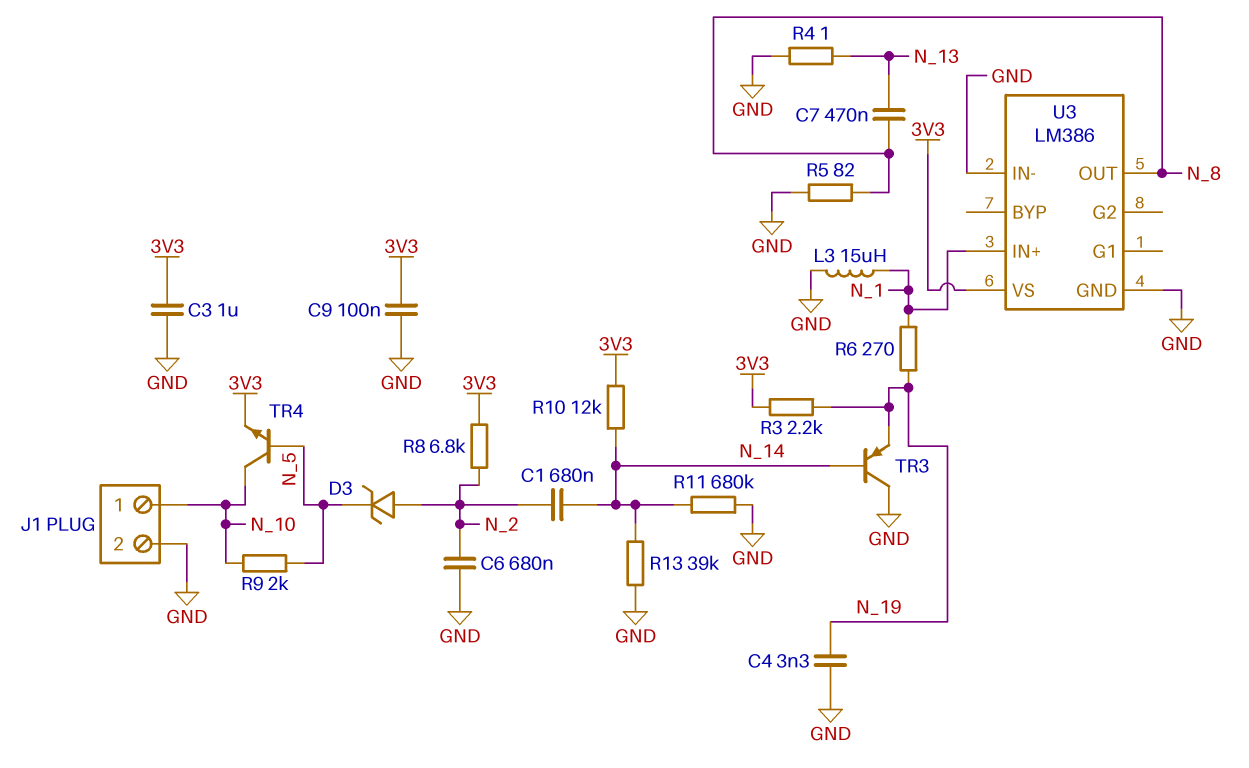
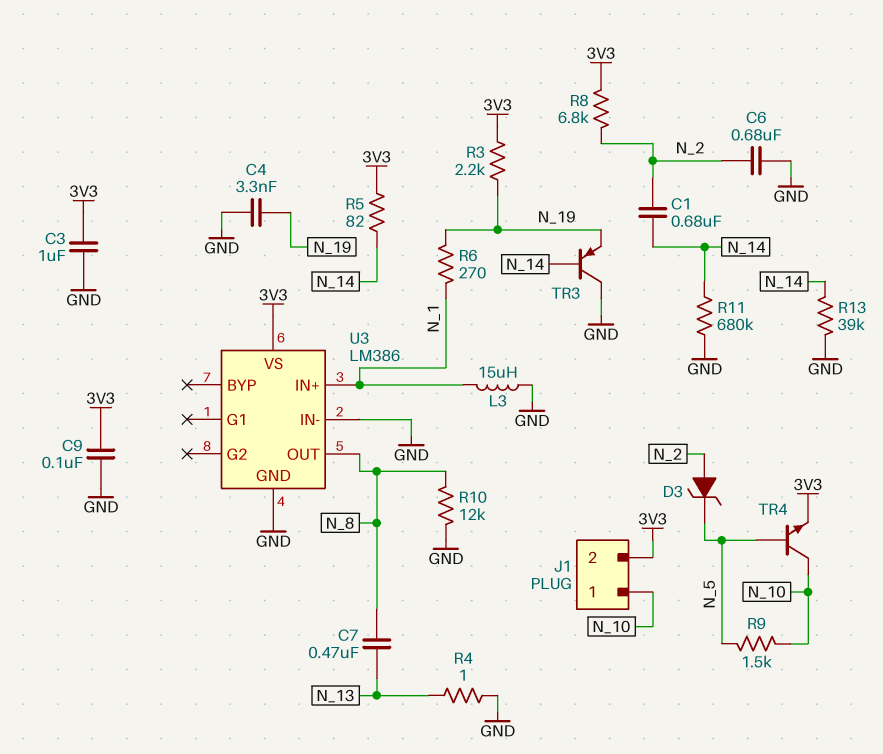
J1 pin 2: GND -> 3V3
R5: 82 (GND, N_8) -> 82 (3V3, N_14)
R9: 2k (N_5, N_10) -> 1.5k (N_5, N_10)
R10: 12k (3V3, N_14) -> 12k (GND, N_8)

